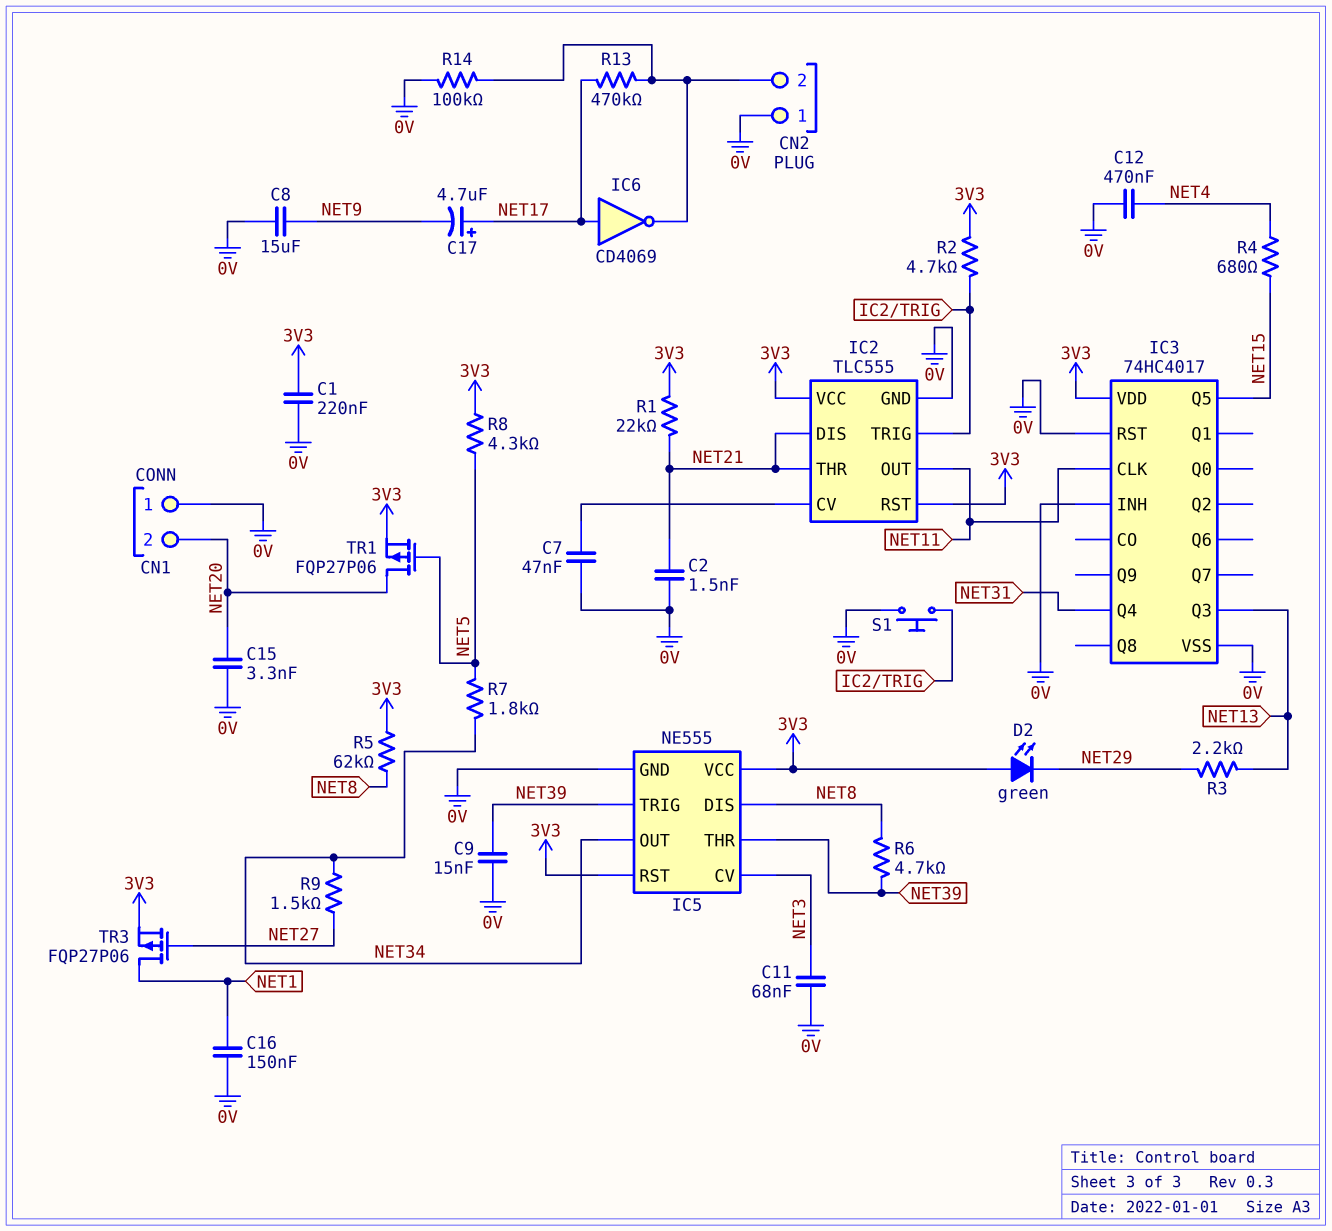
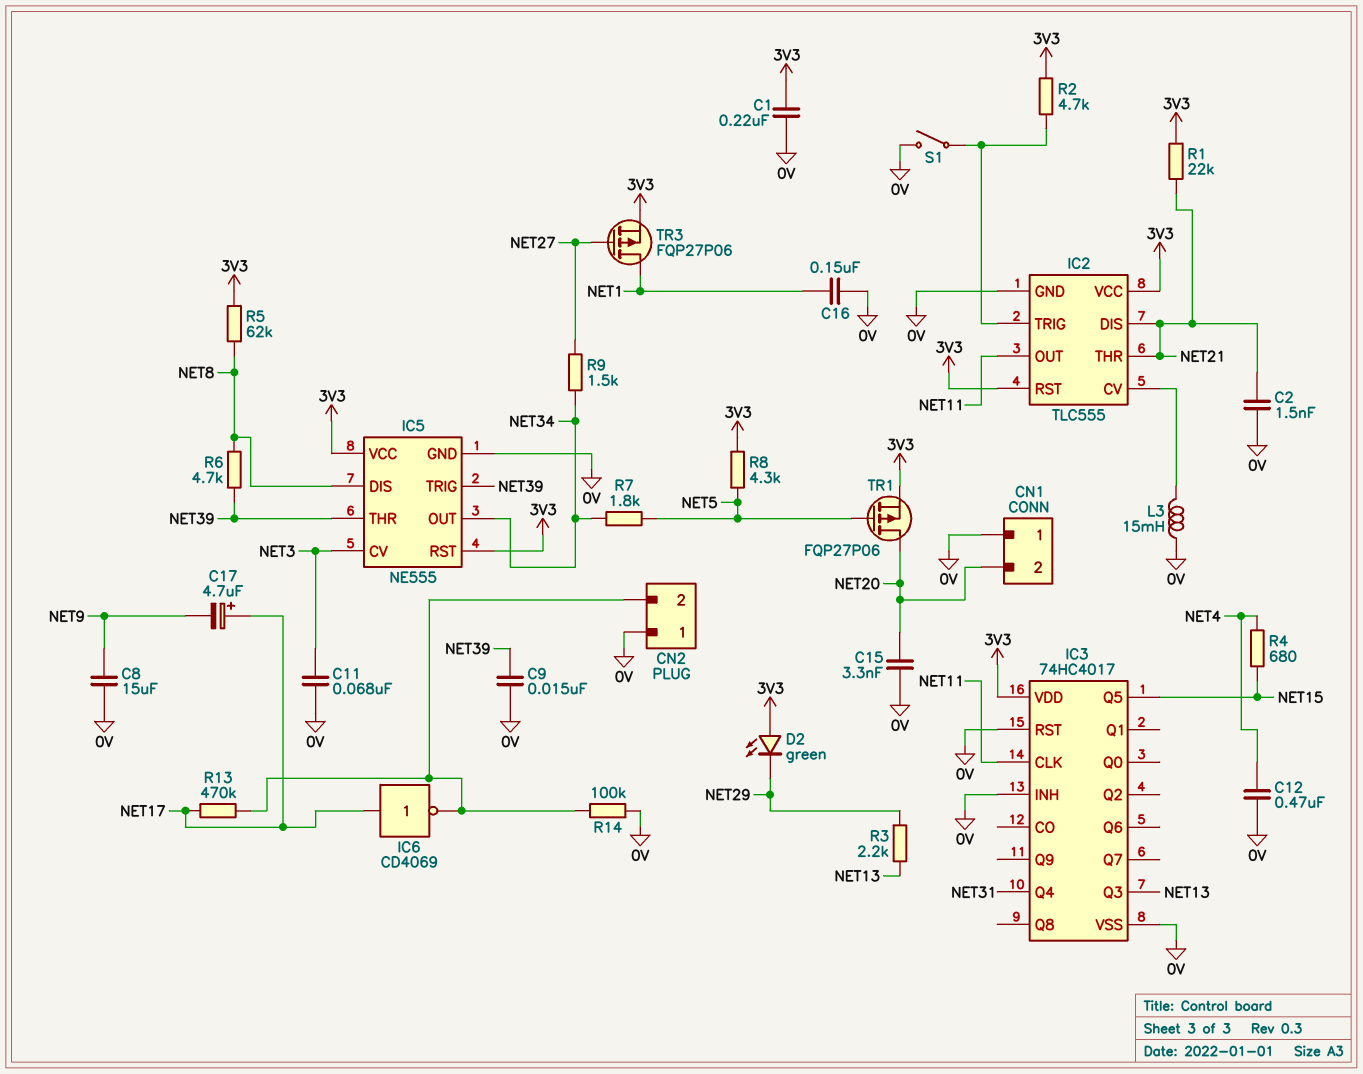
C7: 47nF (0V, IC2/CV) -> none
L3: none -> 15mH (0V, IC2/CV)
S1: button (0V, IC2/TRIG) -> switch (0V, IC2/TRIG)

